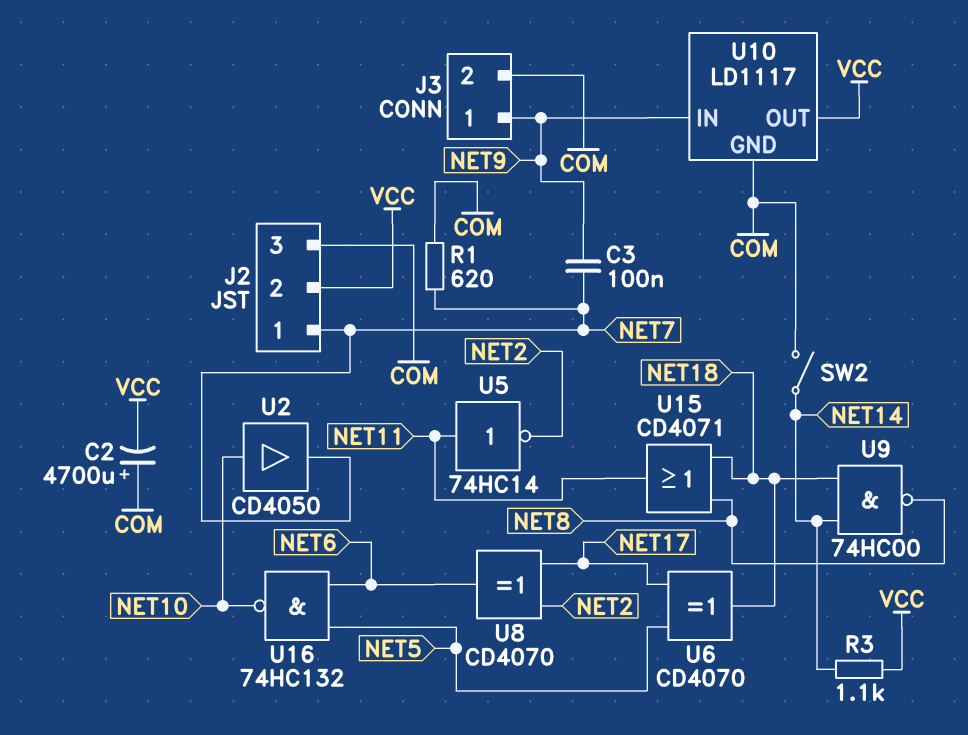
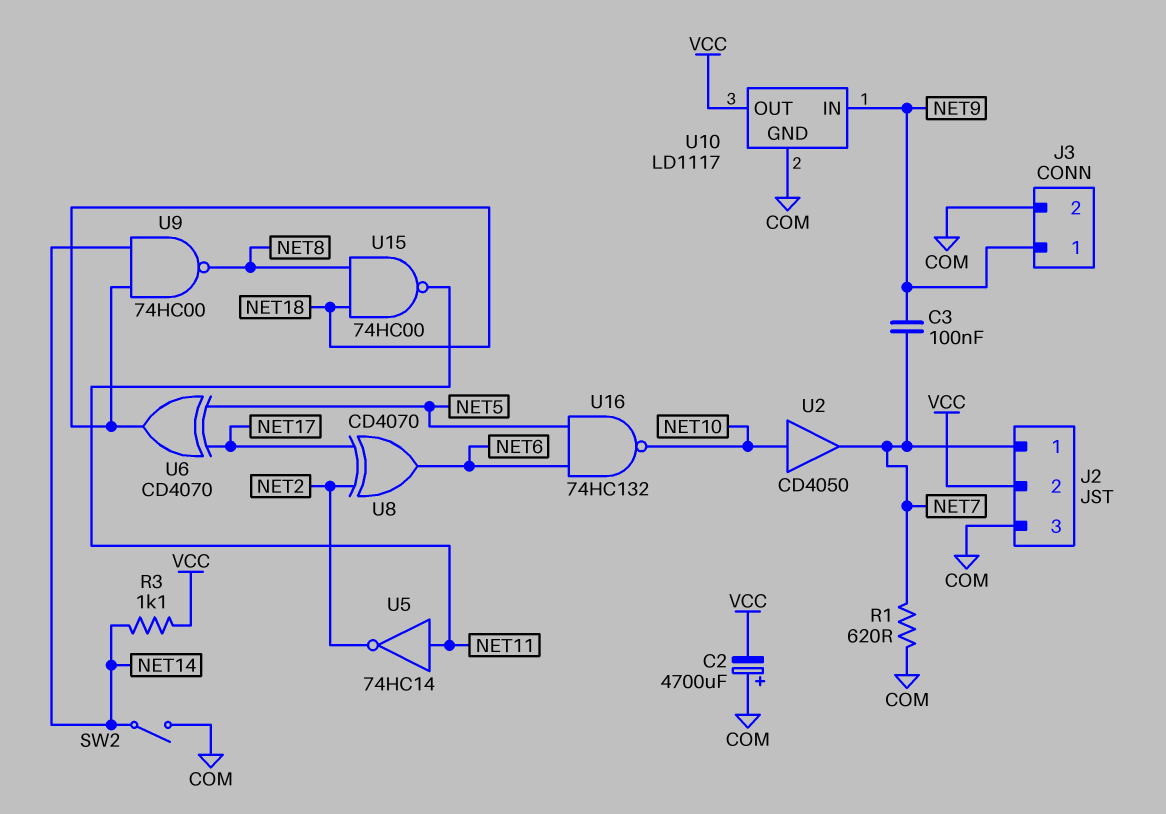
U15: OR CD4071 (in NET8, in NET18, out NET11) -> NAND 74HC00 (in NET8, in NET18, out NET11)

